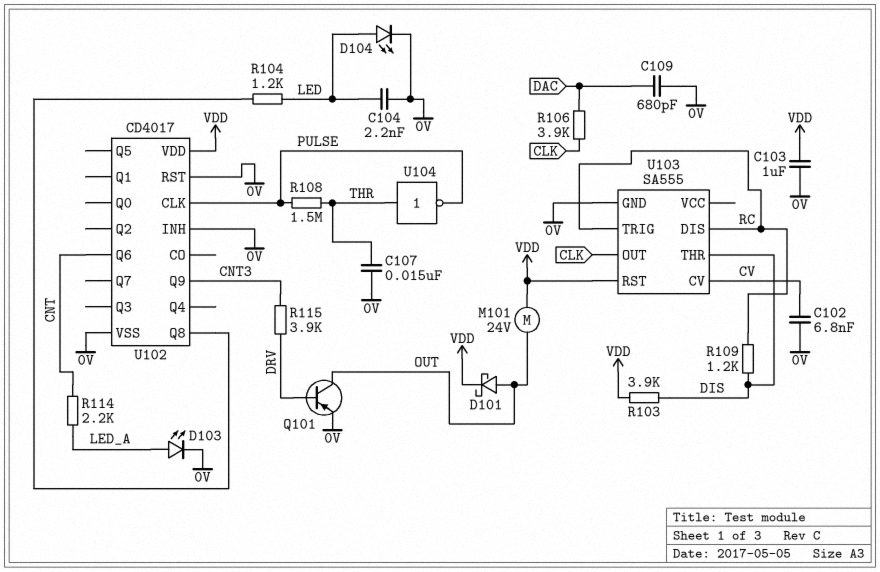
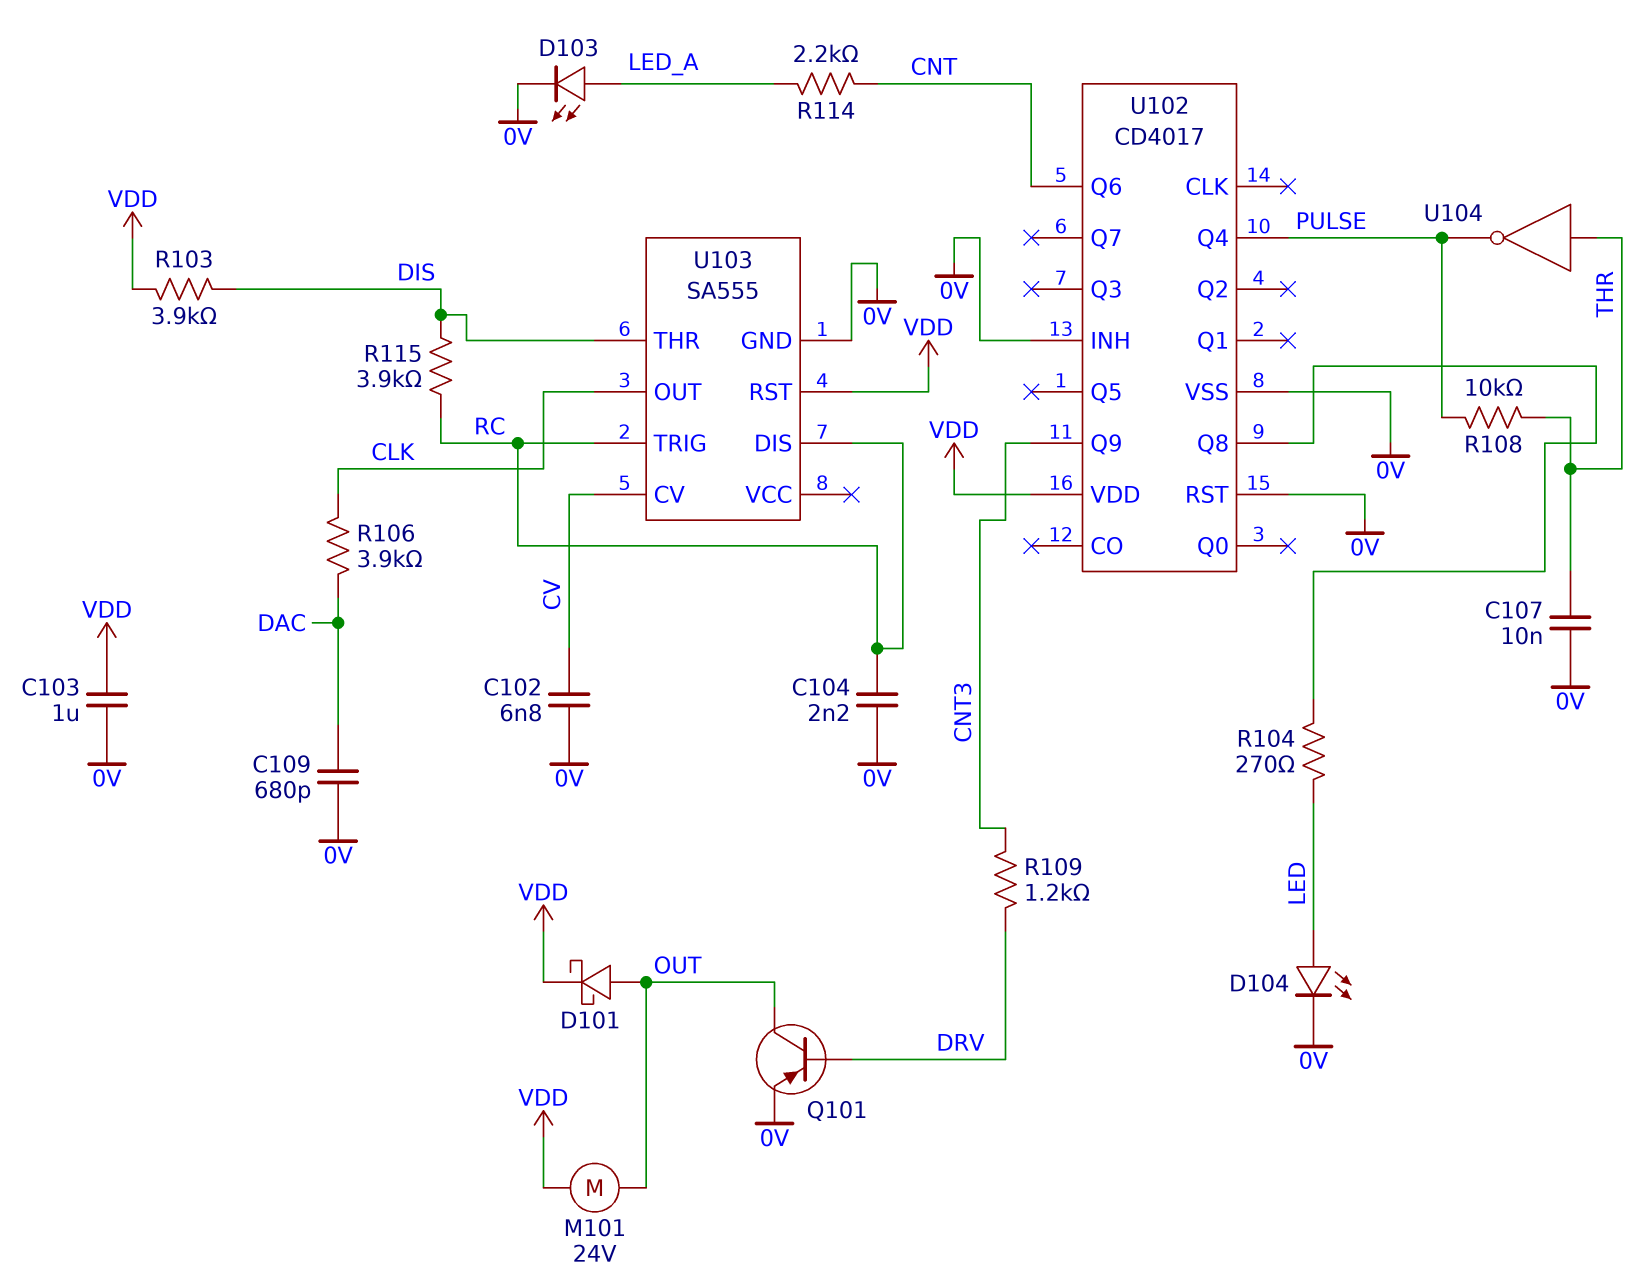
C104: 2.2nF (0V, LED) -> 2.2nF (0V, RC)
C107: 15nF (0V, THR) -> 10nF (0V, THR)
R104: 1.2k (LED, U102/Q8) -> 270 (LED, U102/Q8)
R108: 1.5M (PULSE, THR) -> 10k (PULSE, THR)
R109: 1.2k (DIS, RC) -> 1.2k (CNT3, DRV)
R115: 3.9k (CNT3, DRV) -> 3.9k (DIS, RC)
U102 pin CLK: PULSE -> none
U102 pin Q4: none -> PULSE

